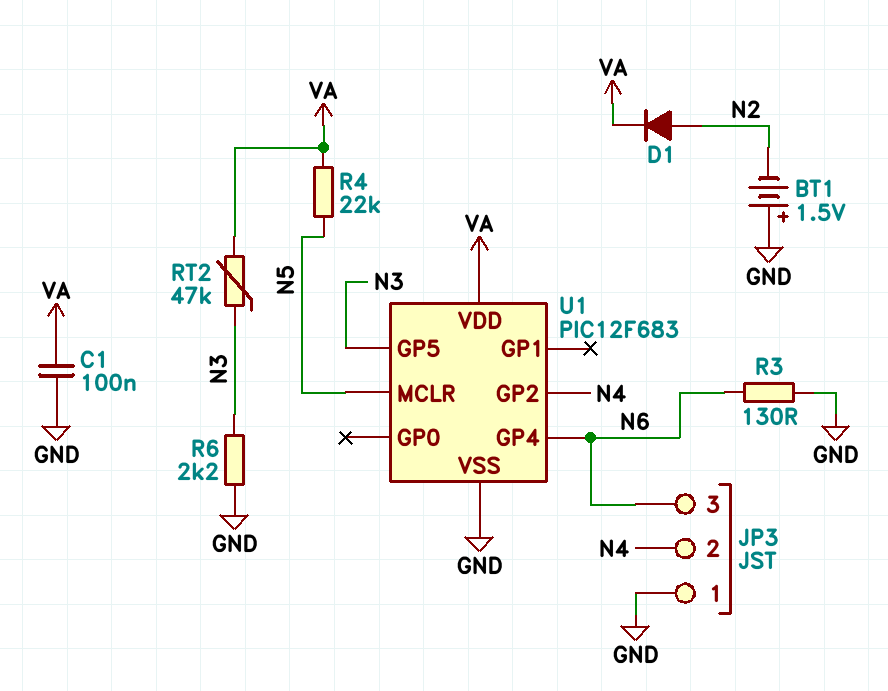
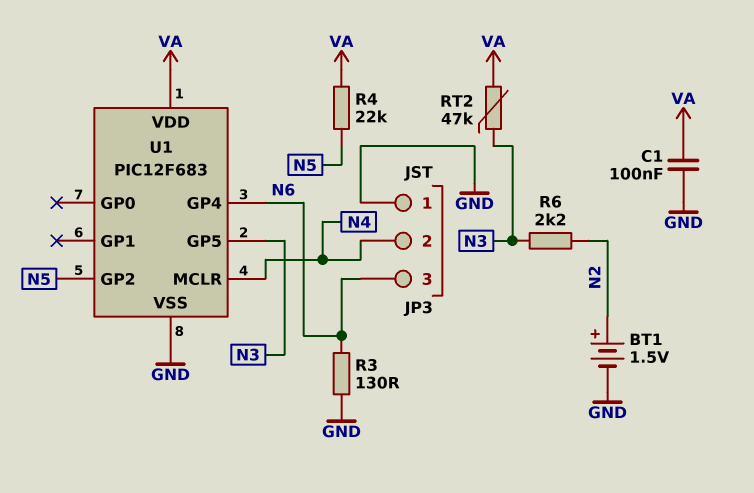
BT1: 1.5V (plus GND, minus N2) -> 1.5V (plus N2, minus GND)
D1: diode (A N2, K VA) -> none
R6: 2.2k (GND, N3) -> 2.2k (N2, N3)
U1 pin GP2: N4 -> N5
U1 pin MCLR: N5 -> N4

